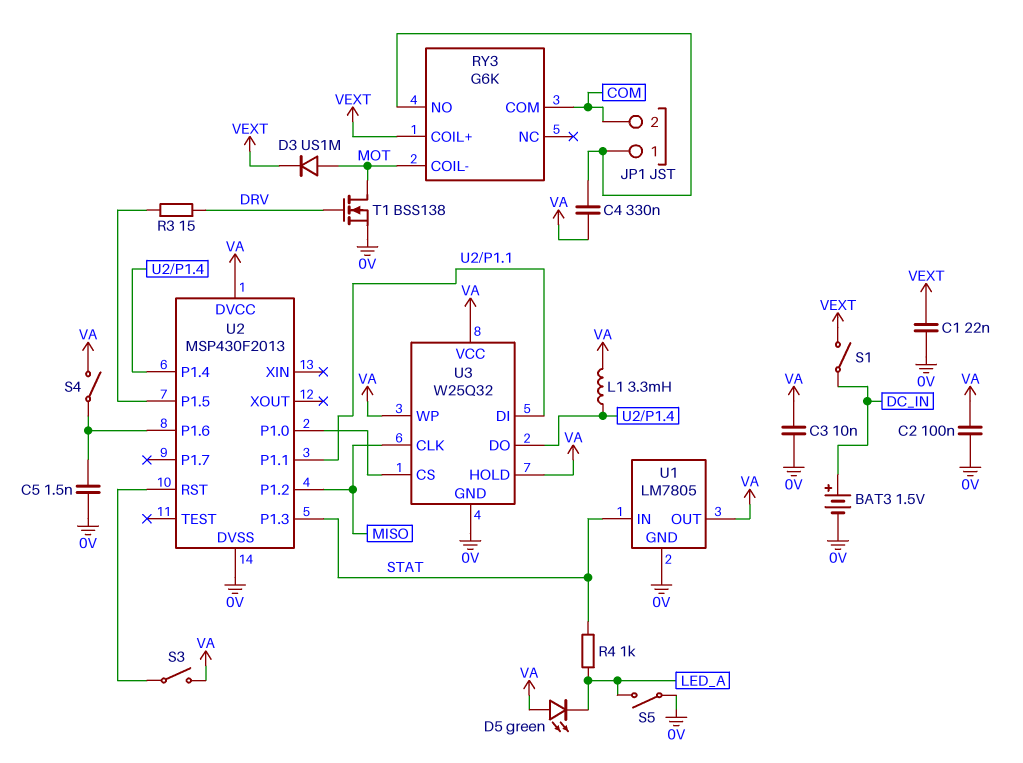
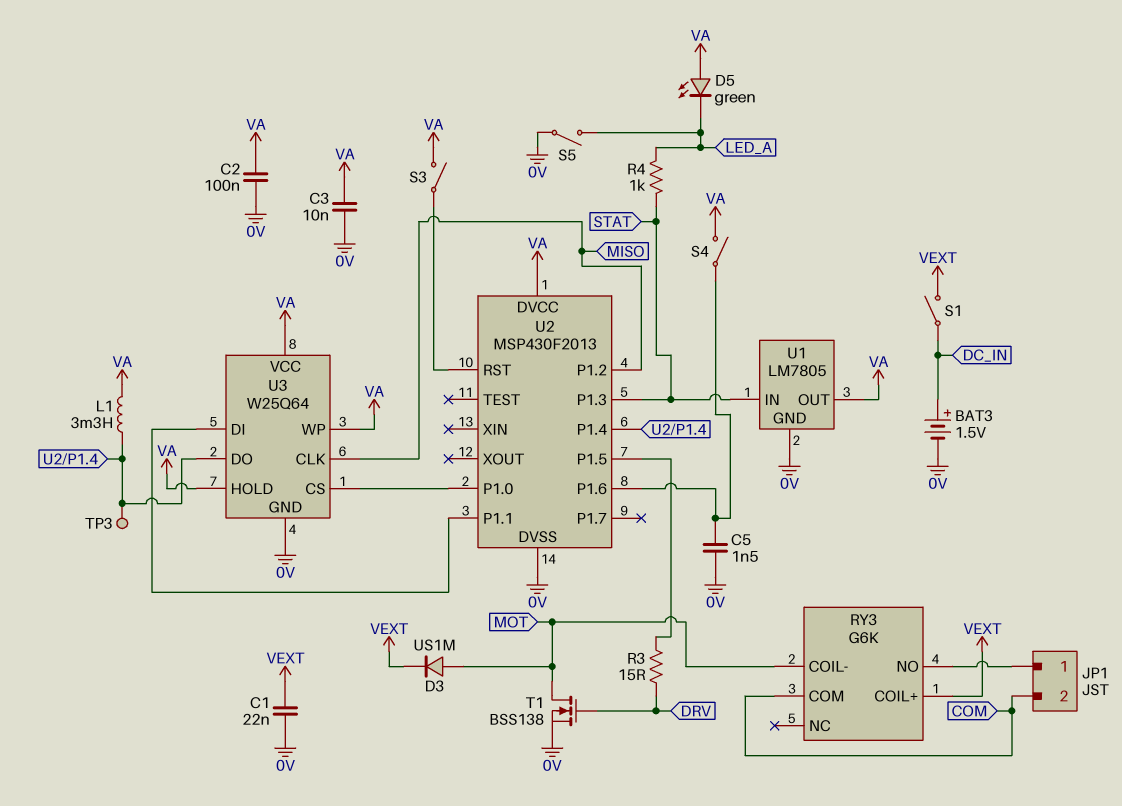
C4: 330nF (JP1/1, VA) -> none
TP3: none -> test point (U2/P1.4)
U3: W25Q32 -> W25Q64

